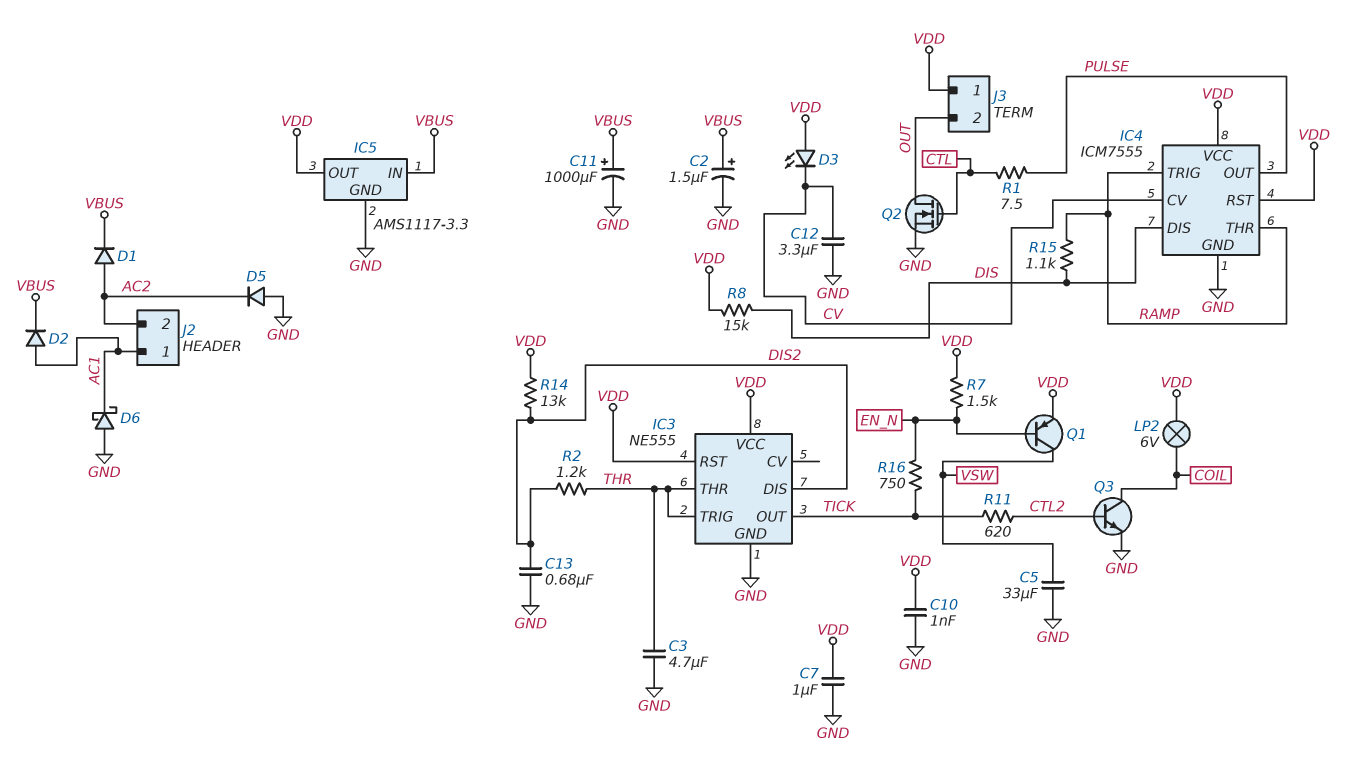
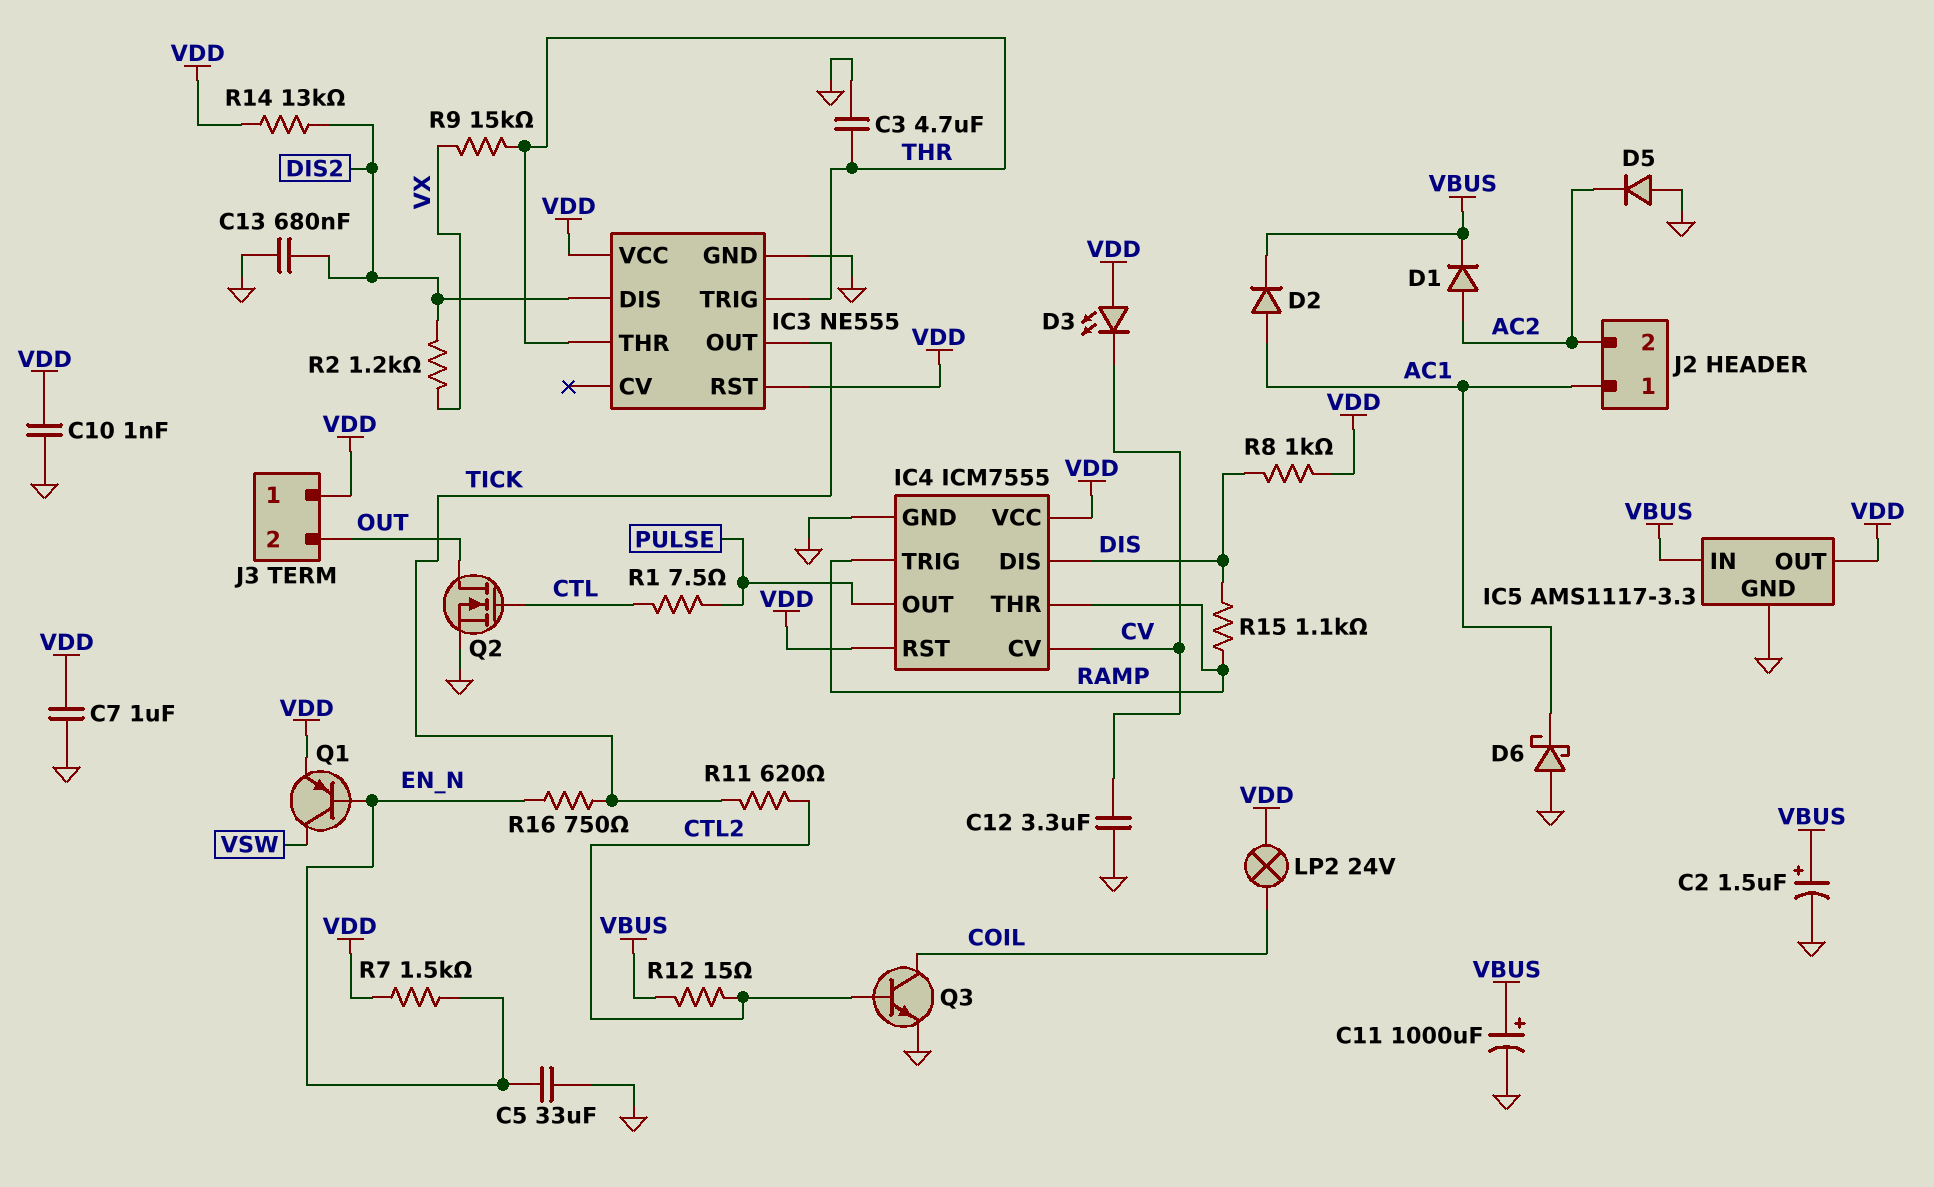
C5: 33uF (GND, VSW) -> 33uF (EN_N, GND)
LP2: lamp 6V (COIL, VDD) -> lamp 24V (COIL, VDD)
R2: 1.2k (DIS2, THR) -> 1.2k (DIS2, VX)
R8: 15k (DIS, VDD) -> 1k (DIS, VDD)
R9: none -> 15k (THR, VX)
R12: none -> 15 (CTL2, VBUS)

